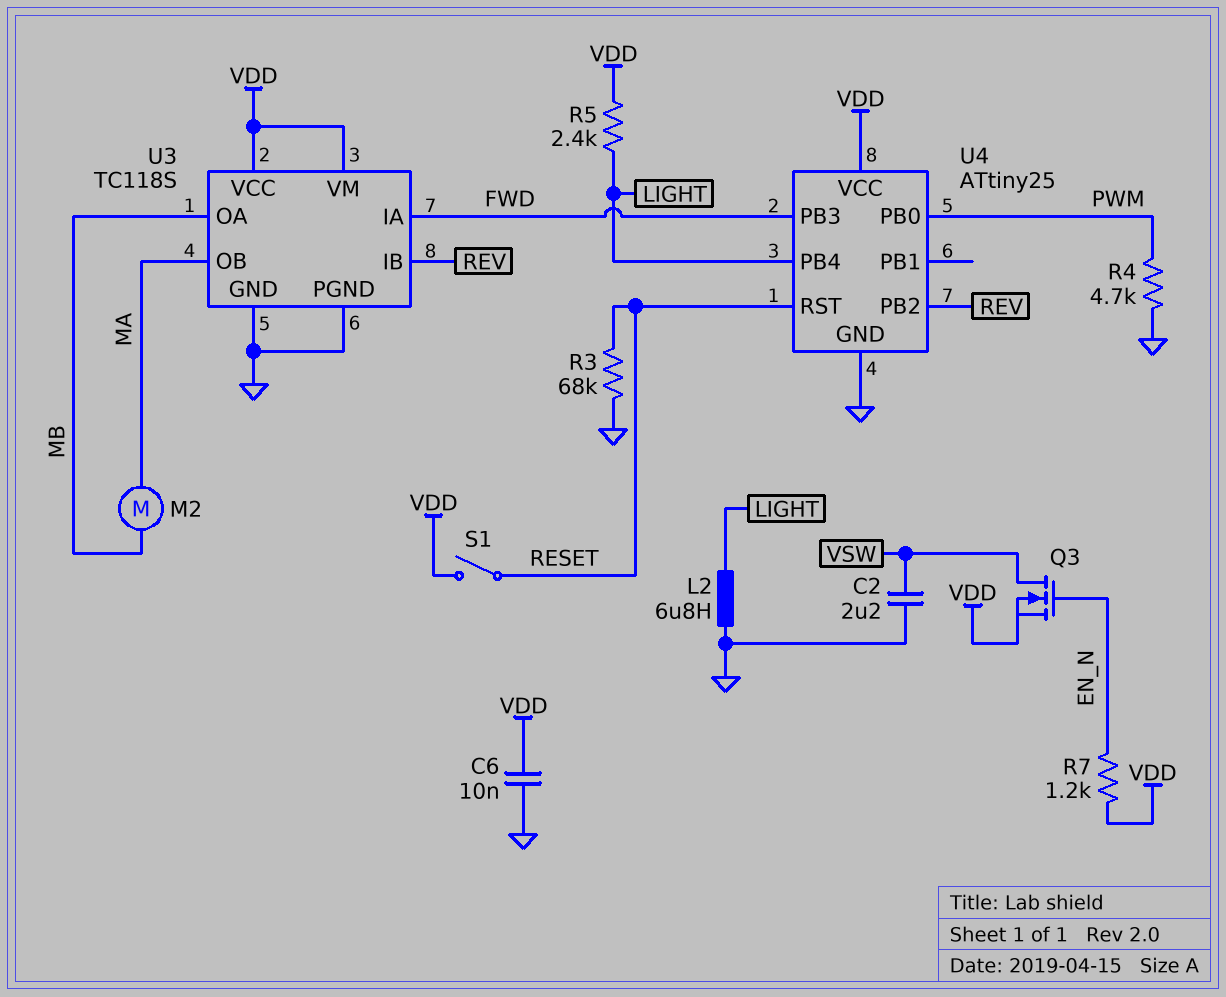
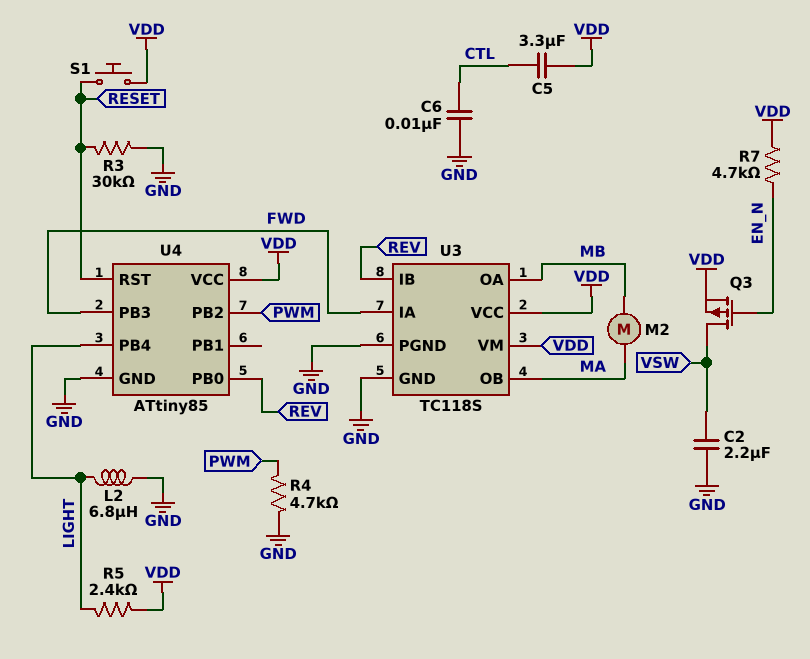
C5: none -> 3.3uF (CTL, VDD)
C6: 10nF (GND, VDD) -> 10nF (CTL, GND)
Q3: NMOS (G EN_N, D VSW, S VDD) -> PMOS (G EN_N, D VSW, S VDD)
R3: 68k (GND, RESET) -> 30k (GND, RESET)
R7: 1.2k (EN_N, VDD) -> 4.7k (EN_N, VDD)
S1: switch (RESET, VDD) -> button (RESET, VDD)
U4: ATtiny25 -> ATtiny85
U4 pin PB0: PWM -> REV
U4 pin PB2: REV -> PWM

